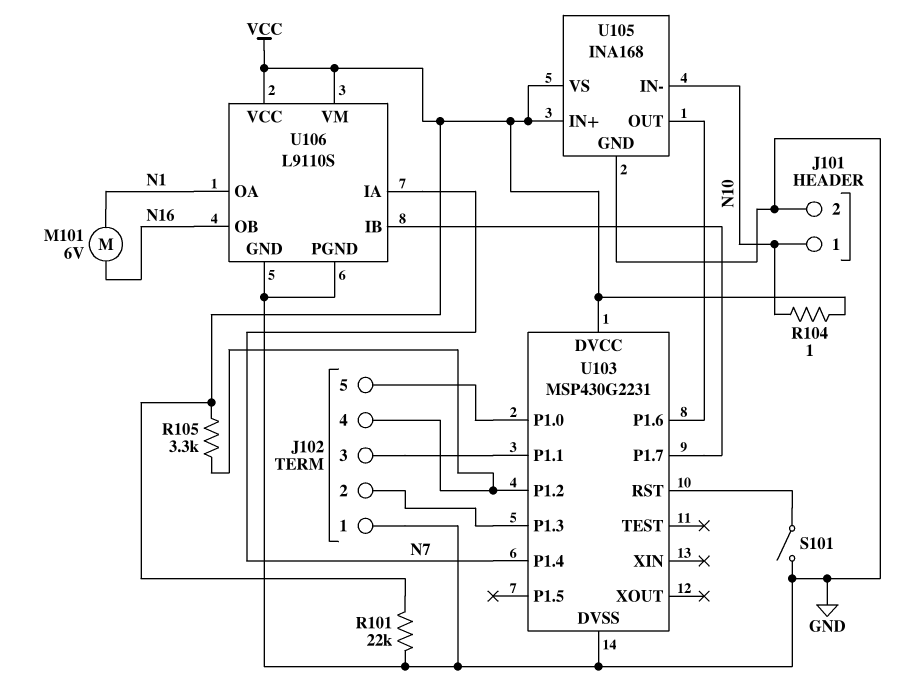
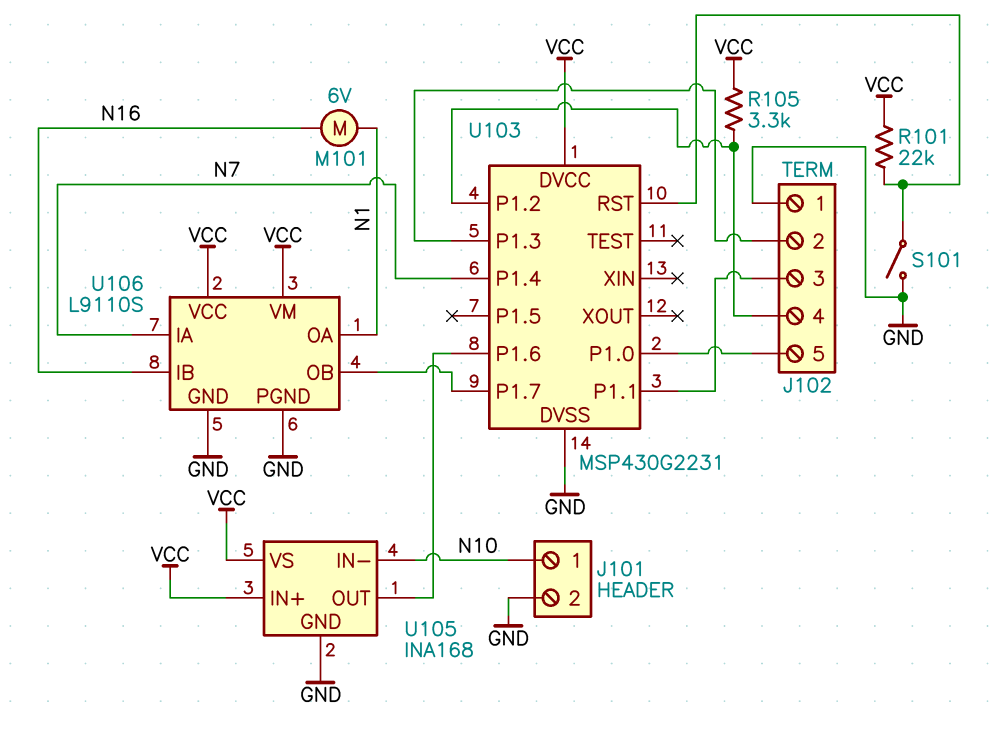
R101: 22k (GND, VCC) -> 22k (U103/RST, VCC)
R104: 1 (N10, VCC) -> none
U106 pin IB: U103/P1.7 -> N16
U106 pin OB: N16 -> U103/P1.7

